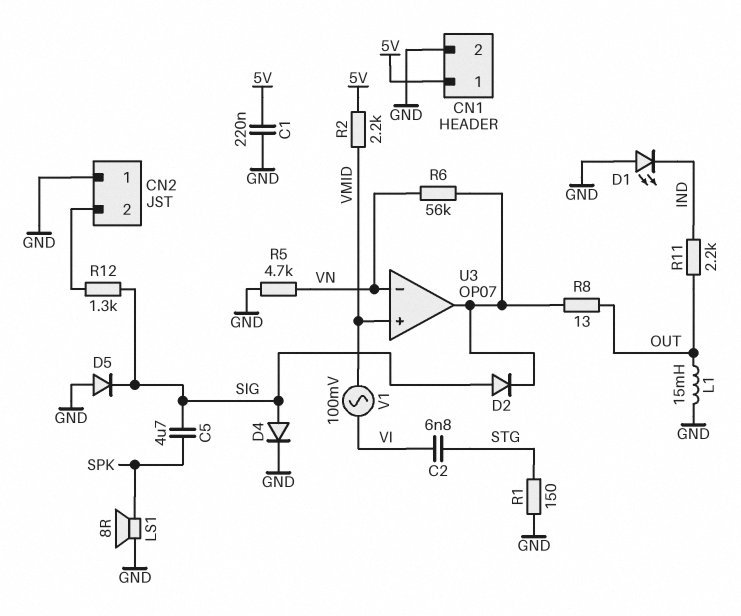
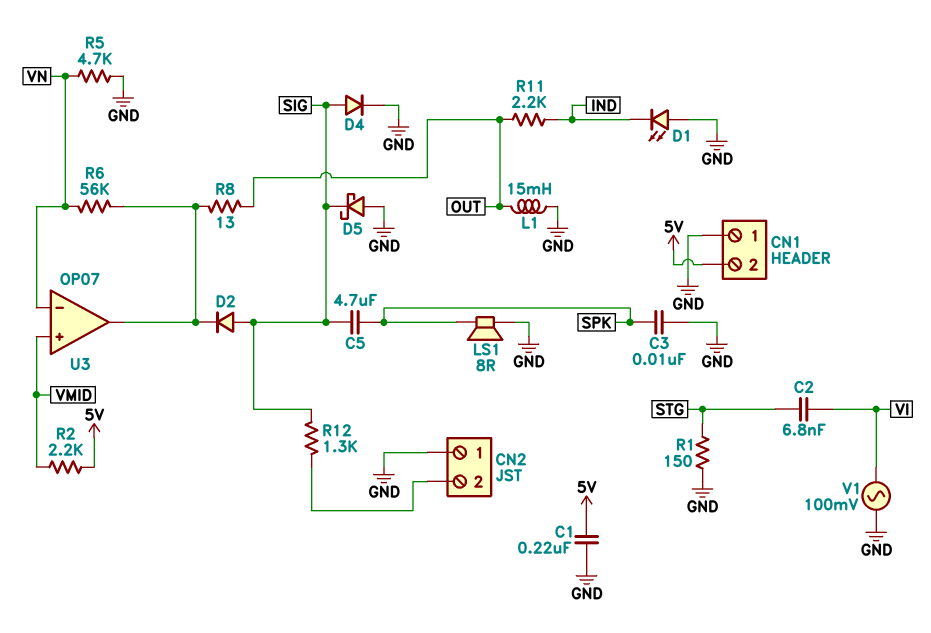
C3: none -> 10nF (GND, SPK)
CN1 pin 1: 5V -> GND
CN1 pin 2: GND -> 5V
D5: diode (A GND, K SIG) -> schottky (A GND, K SIG)
V1: AC 100mV (VI, VMID) -> AC 100mV (GND, VI)

